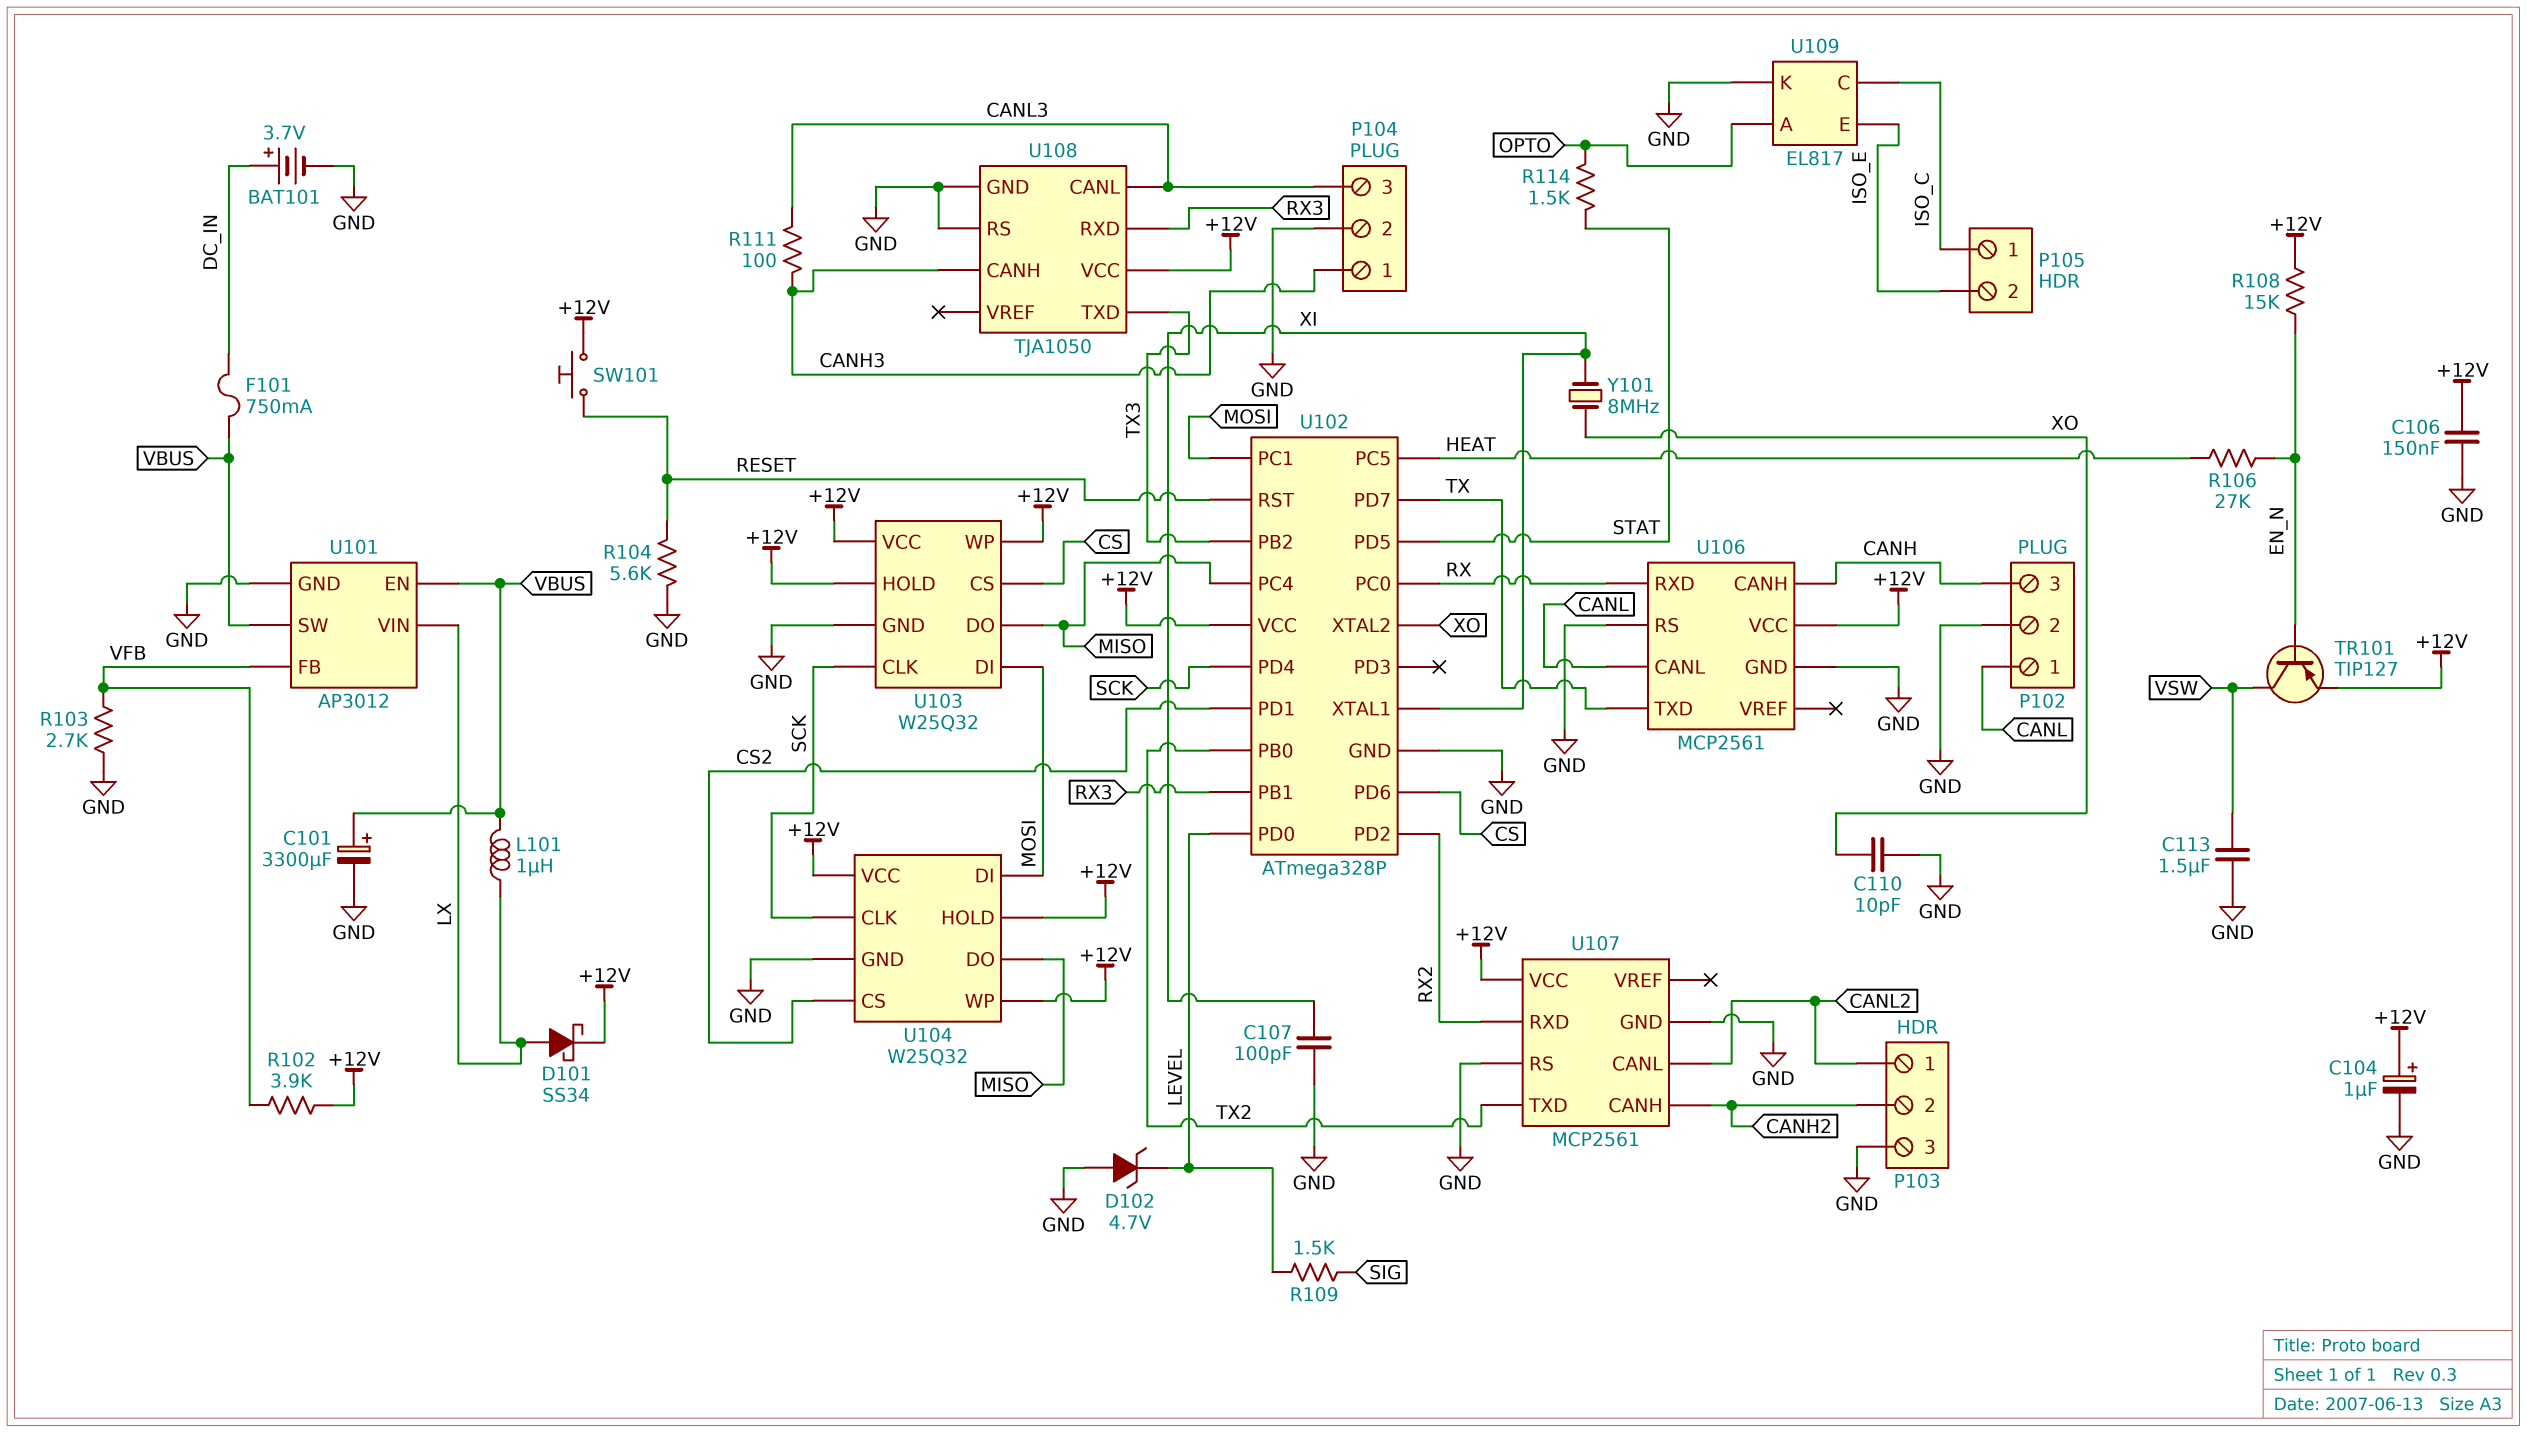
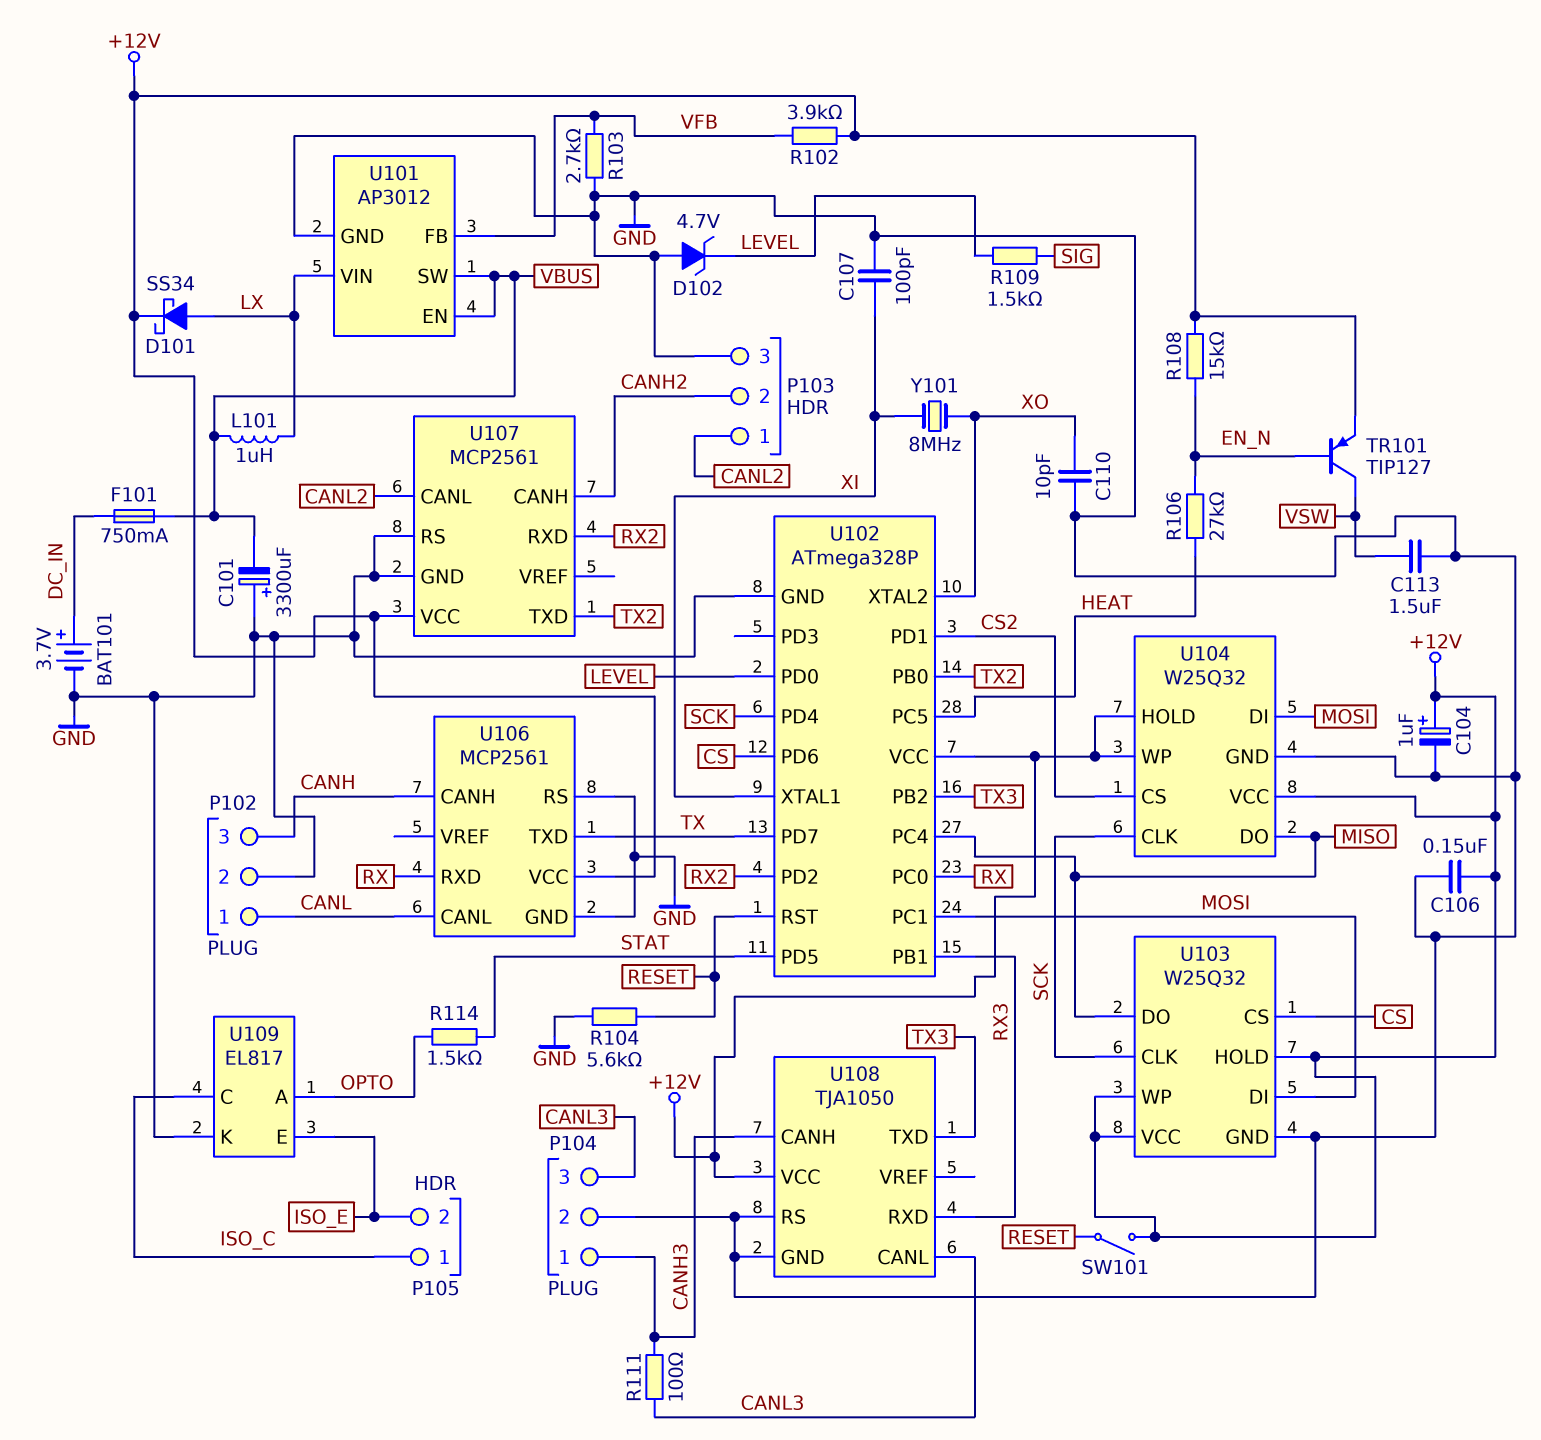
C101: 3300uF (plus VBUS, minus GND) -> 3300uF (plus GND, minus VBUS)
SW101: button (+12V, RESET) -> switch (+12V, RESET)

